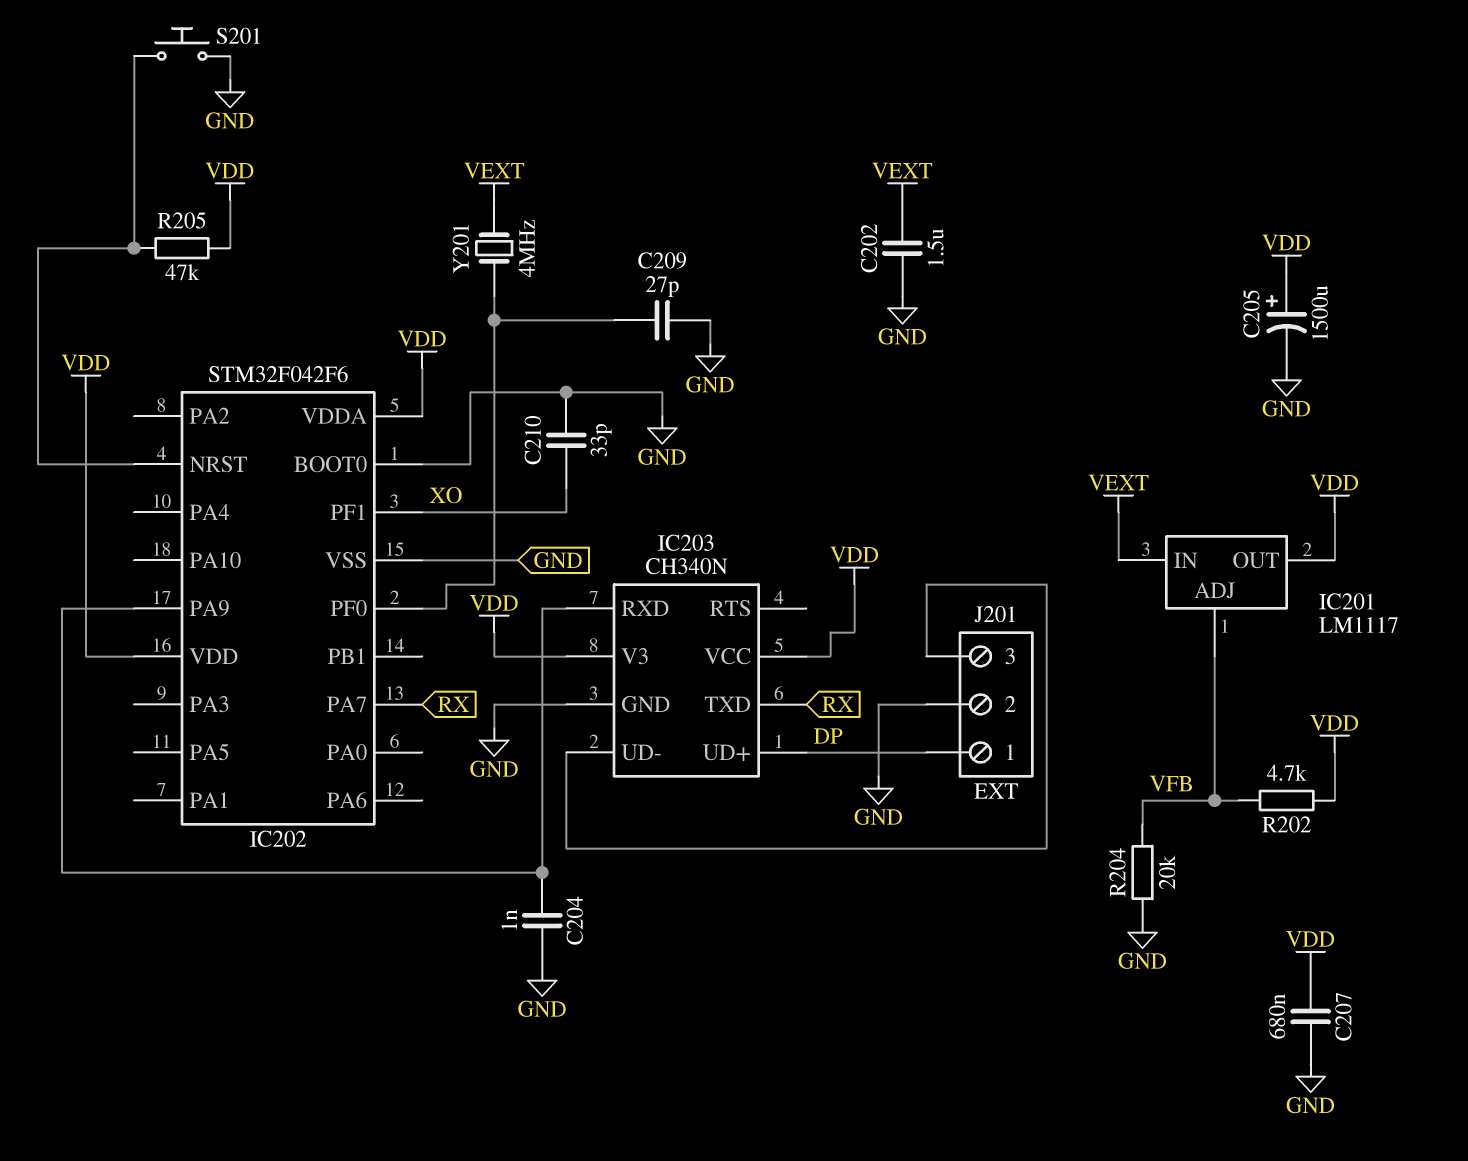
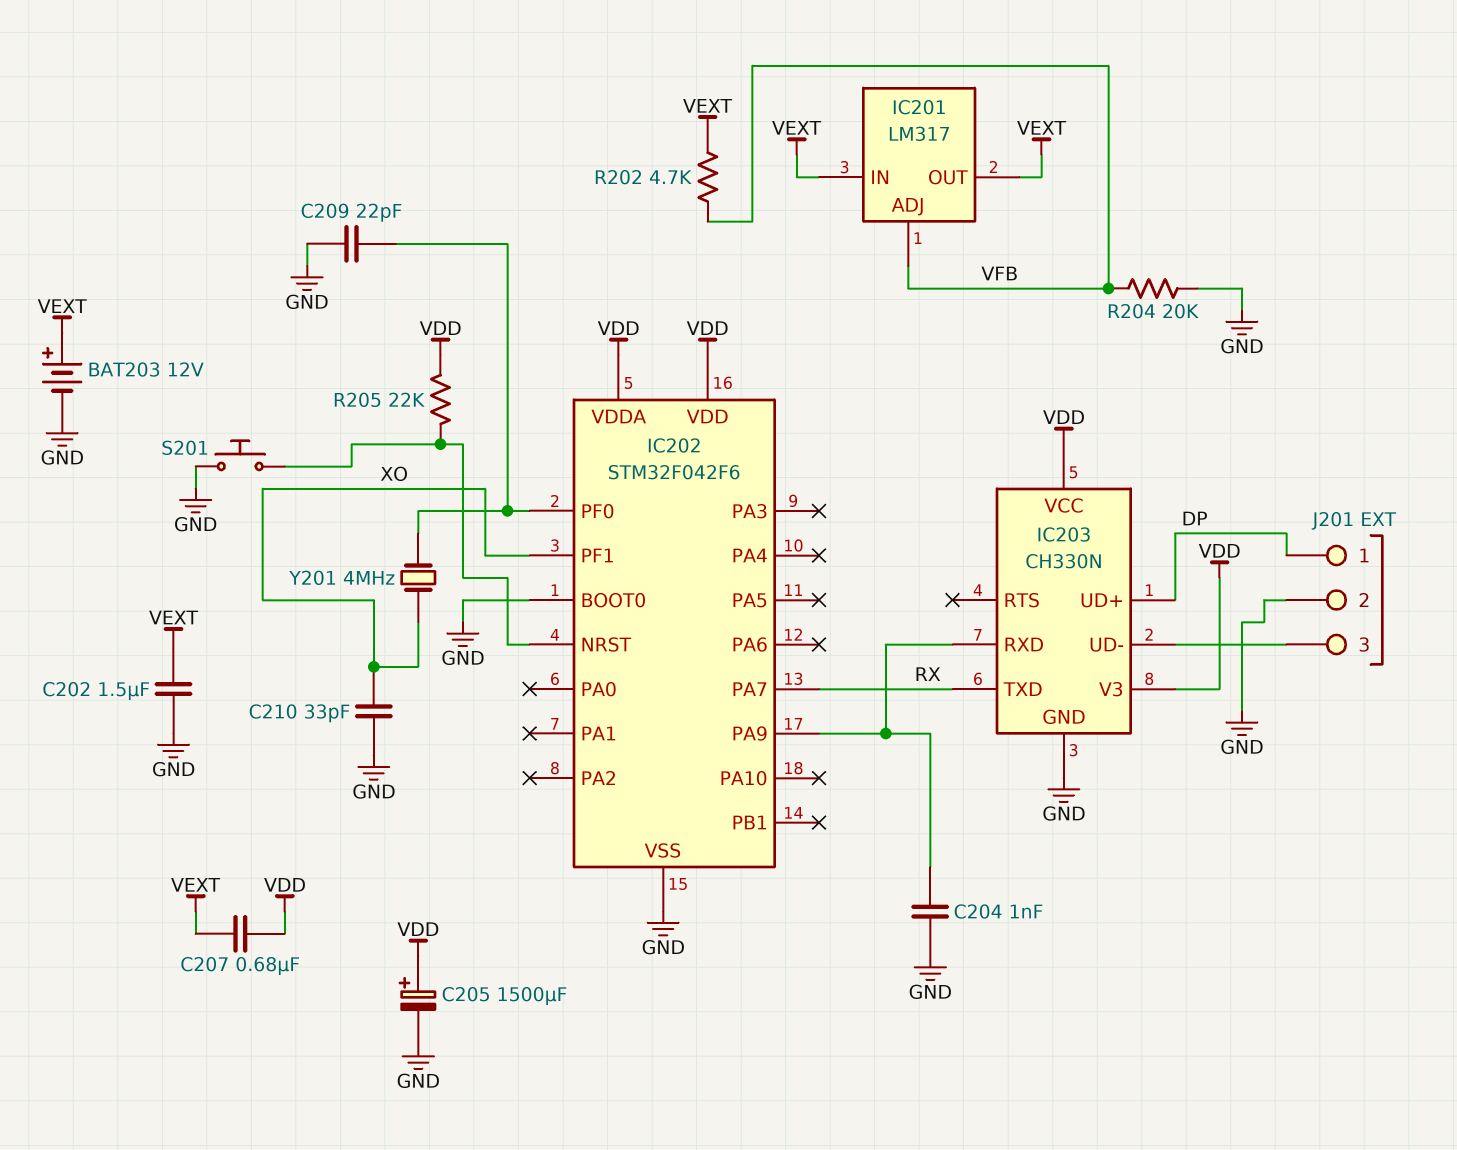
BAT203: none -> 12V (plus VEXT, minus GND)
C207: 680nF (GND, VDD) -> 680nF (VDD, VEXT)
C209: 27pF (GND, IC202/PF0) -> 22pF (GND, IC202/PF0)
IC201: LM1117 -> LM317
IC201 pin OUT: VDD -> VEXT
IC203: CH340N -> CH330N
R202: 4.7k (VDD, VFB) -> 4.7k (VEXT, VFB)
R205: 47k (IC202/NRST, VDD) -> 22k (IC202/NRST, VDD)
Y201: 4MHz (IC202/PF0, VEXT) -> 4MHz (IC202/PF0, XO)

